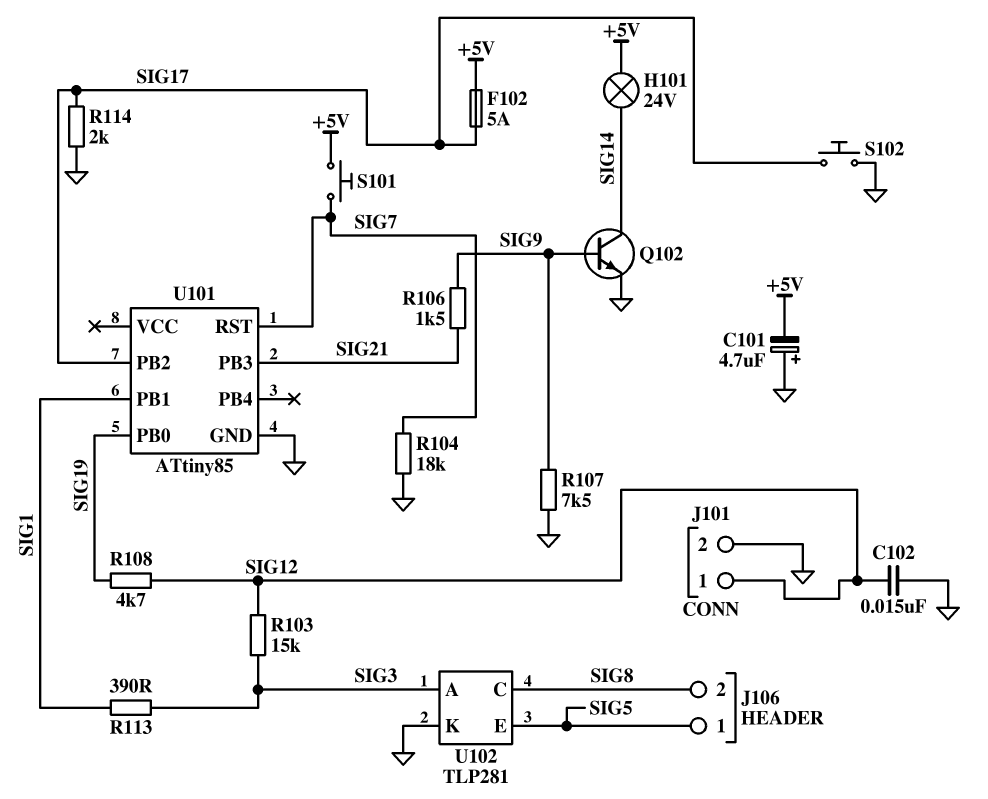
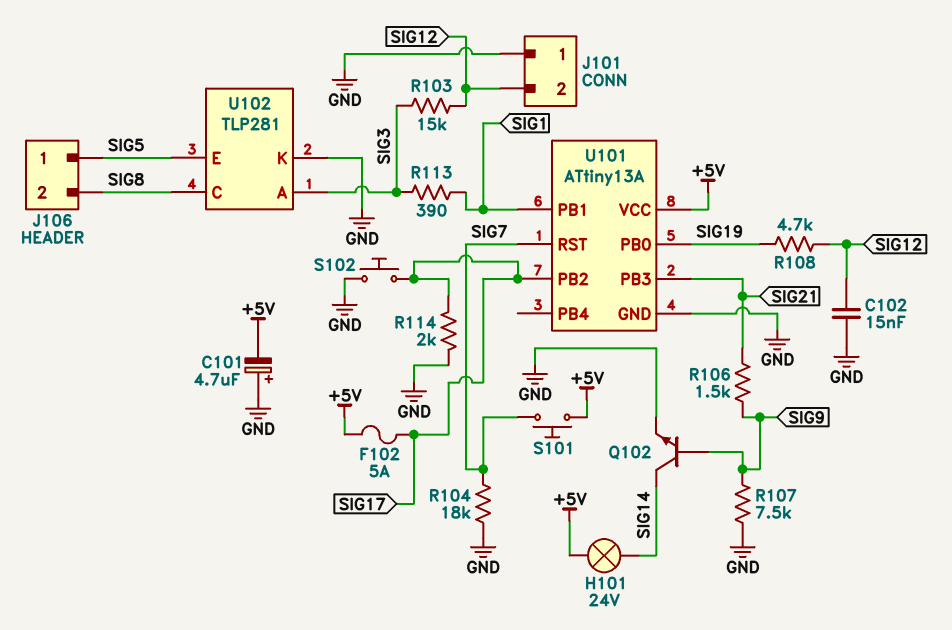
J101 pin 1: SIG12 -> GND
J101 pin 2: GND -> SIG12
U101: ATtiny85 -> ATtiny13A
U101 pin VCC: none -> +5V

